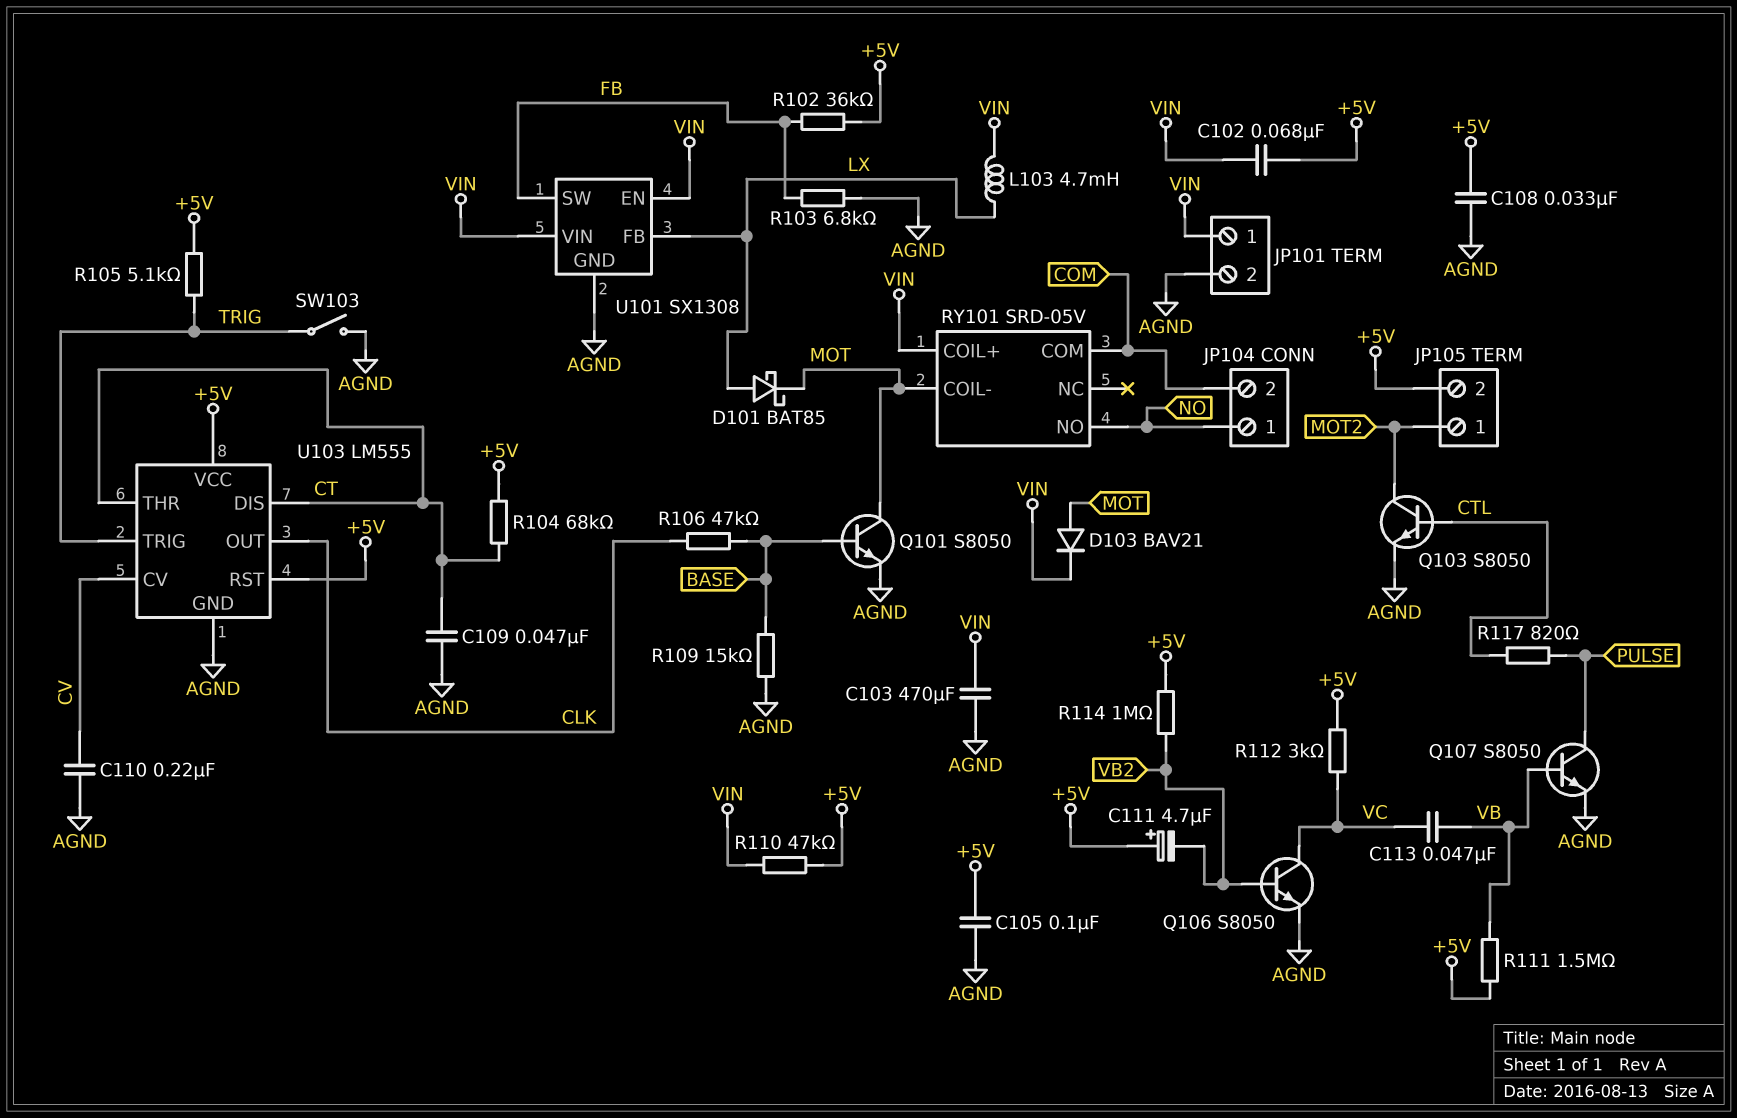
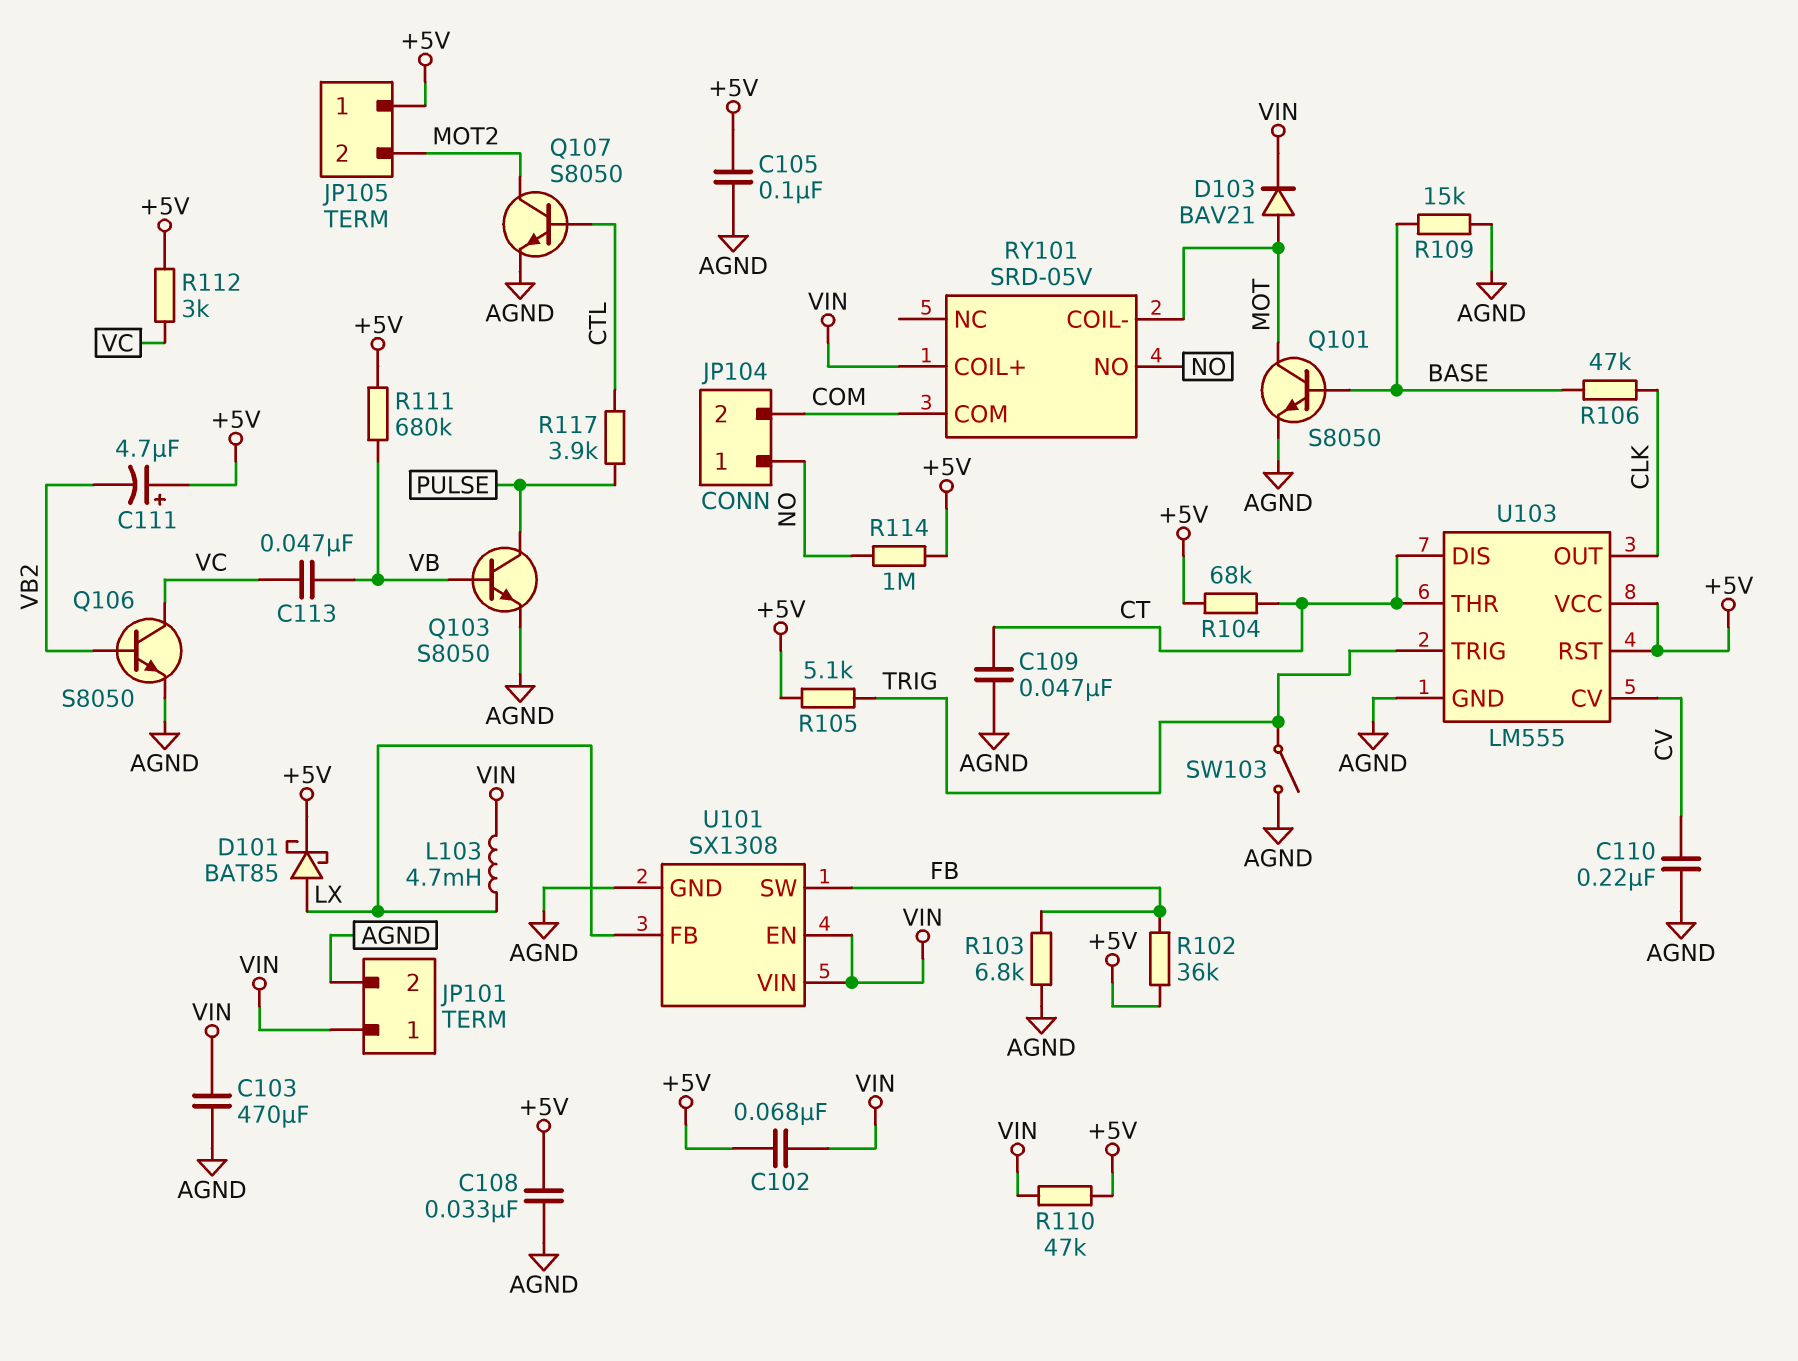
D101: schottky BAT85 (A LX, K MOT) -> schottky BAT85 (A LX, K +5V)
JP105 pin 1: MOT2 -> +5V
JP105 pin 2: +5V -> MOT2
Q103: NPN S8050 (B CTL, C MOT2, E AGND) -> NPN S8050 (B VB, C PULSE, E AGND)
Q107: NPN S8050 (B VB, C PULSE, E AGND) -> NPN S8050 (B CTL, C MOT2, E AGND)
R111: 1.5M (+5V, VB) -> 680k (+5V, VB)
R114: 1M (+5V, VB2) -> 1M (+5V, NO)
R117: 820 (CTL, PULSE) -> 3.9k (CTL, PULSE)

